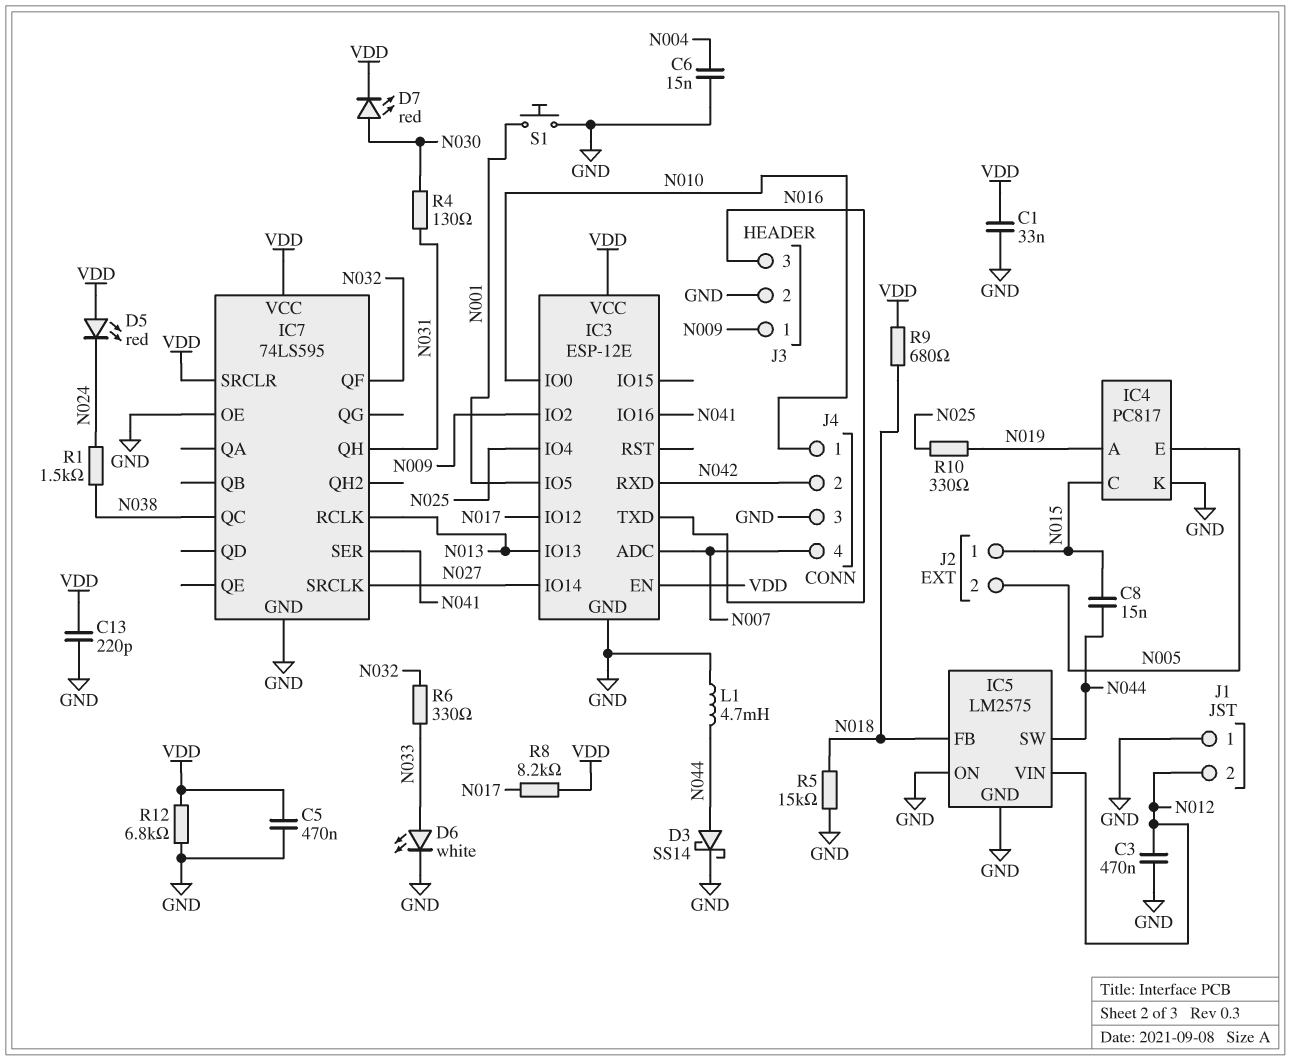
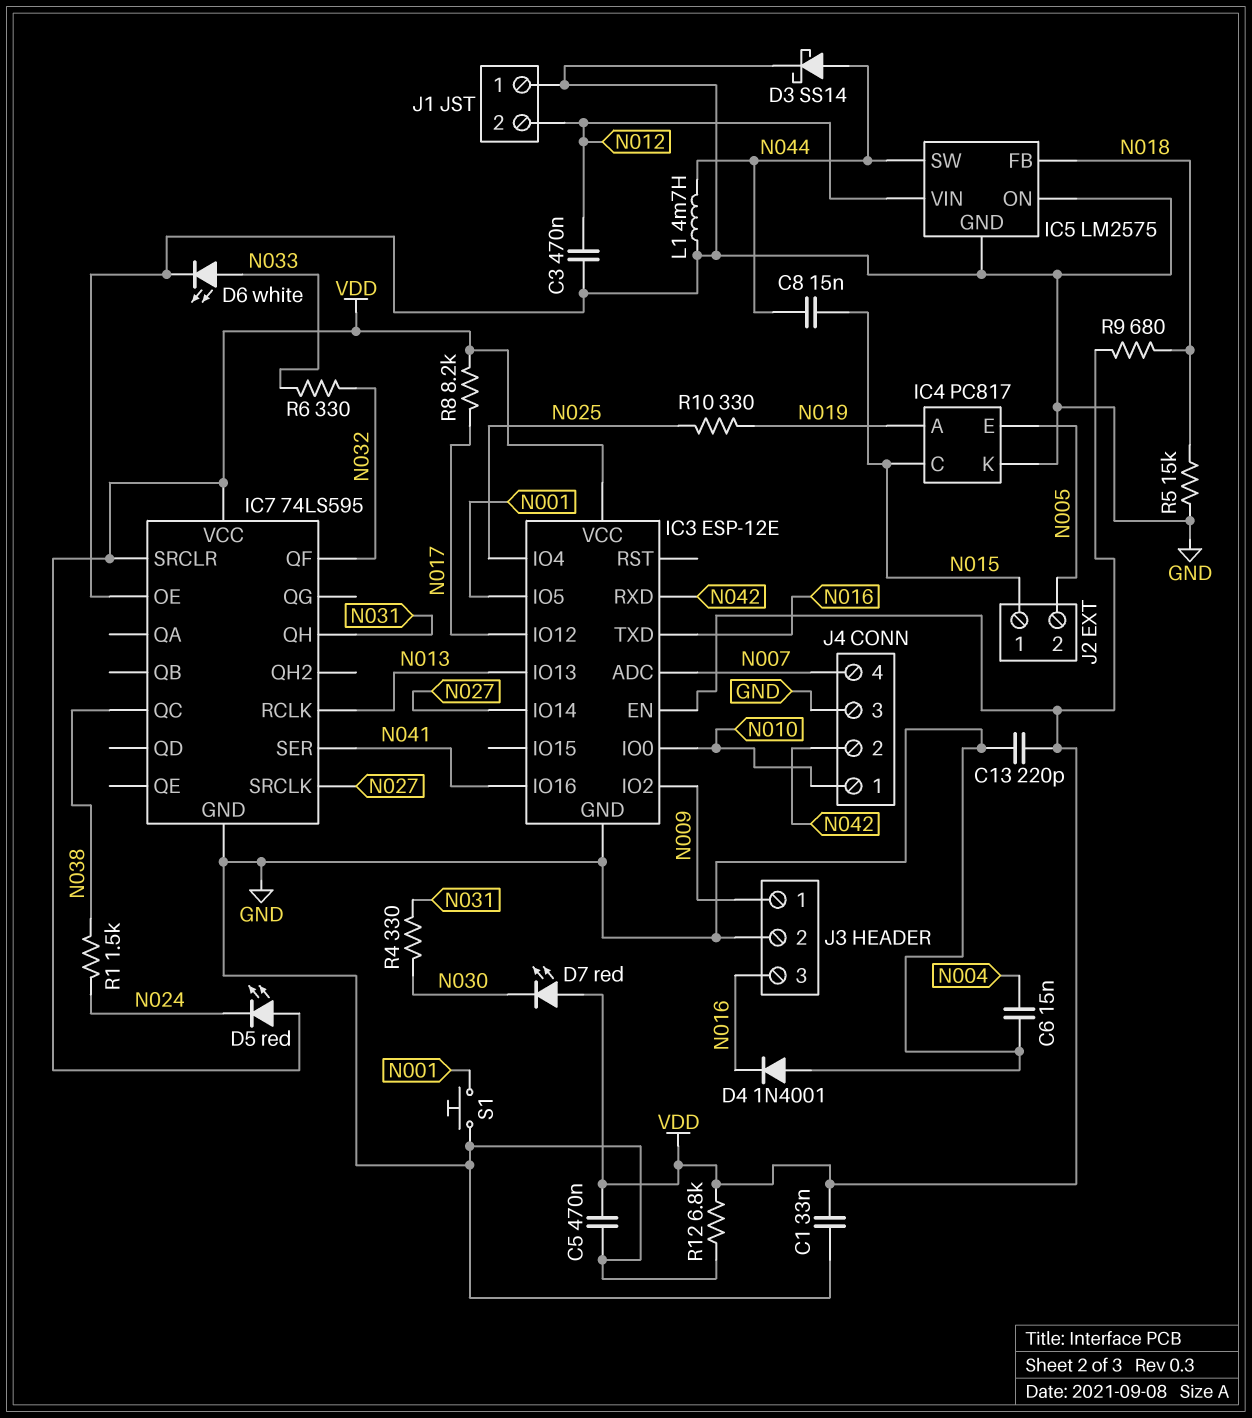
D4: none -> diode 1N4001 (A GND, K N016)
D7: LED red (A N030, K VDD) -> LED red (A VDD, K N030)
R4: 130 (N030, N031) -> 330 (N030, N031)

